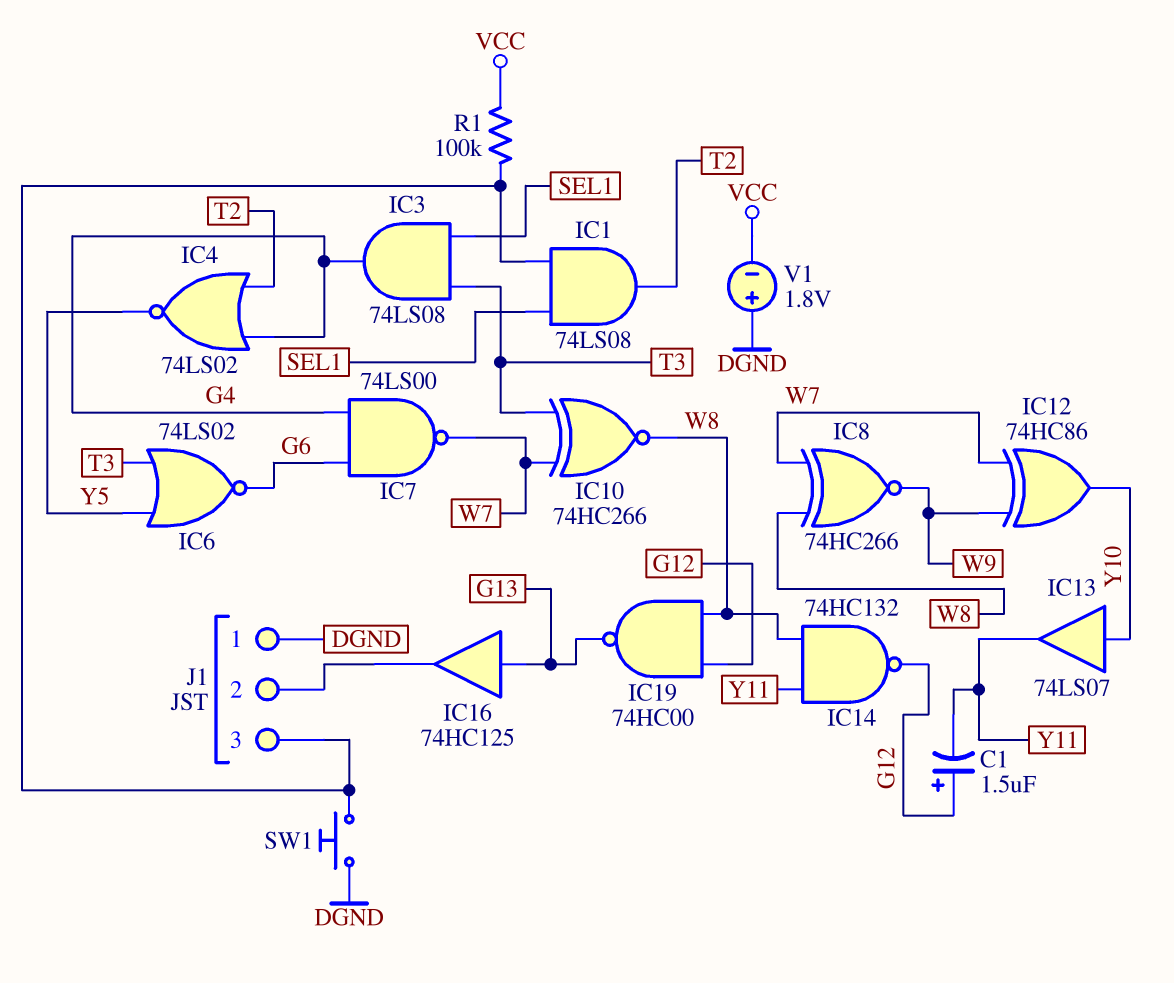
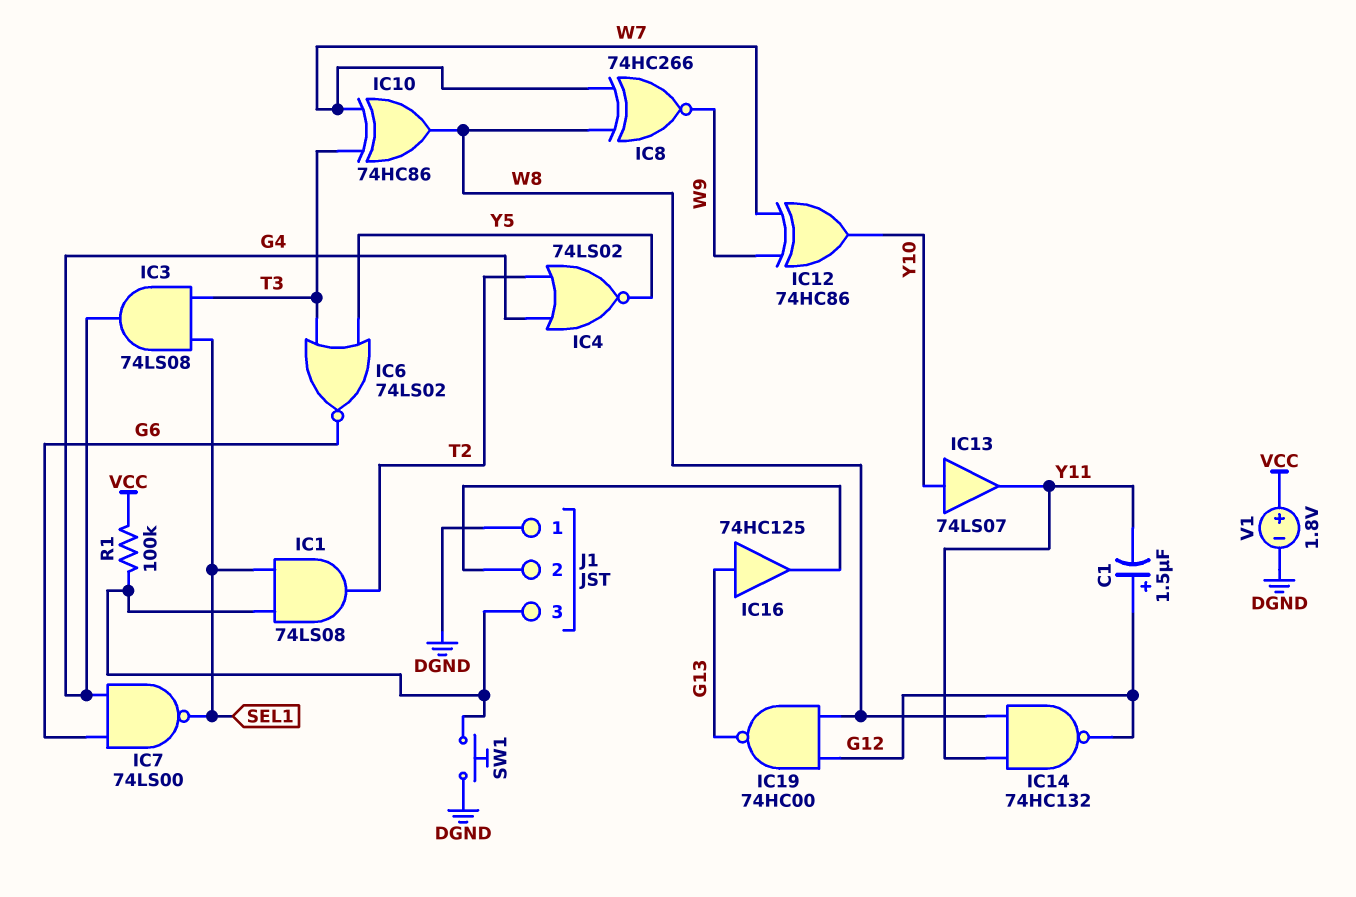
IC7: NAND 74LS00 (in G4, in G6, out W7) -> NAND 74LS00 (in G4, in G6, out SEL1)
IC10: XNOR 74HC266 (in T3, in W7, out W8) -> XOR 74HC86 (in T3, in W7, out W8)
V1: 1.8V (plus DGND, minus VCC) -> 1.8V (plus VCC, minus DGND)

